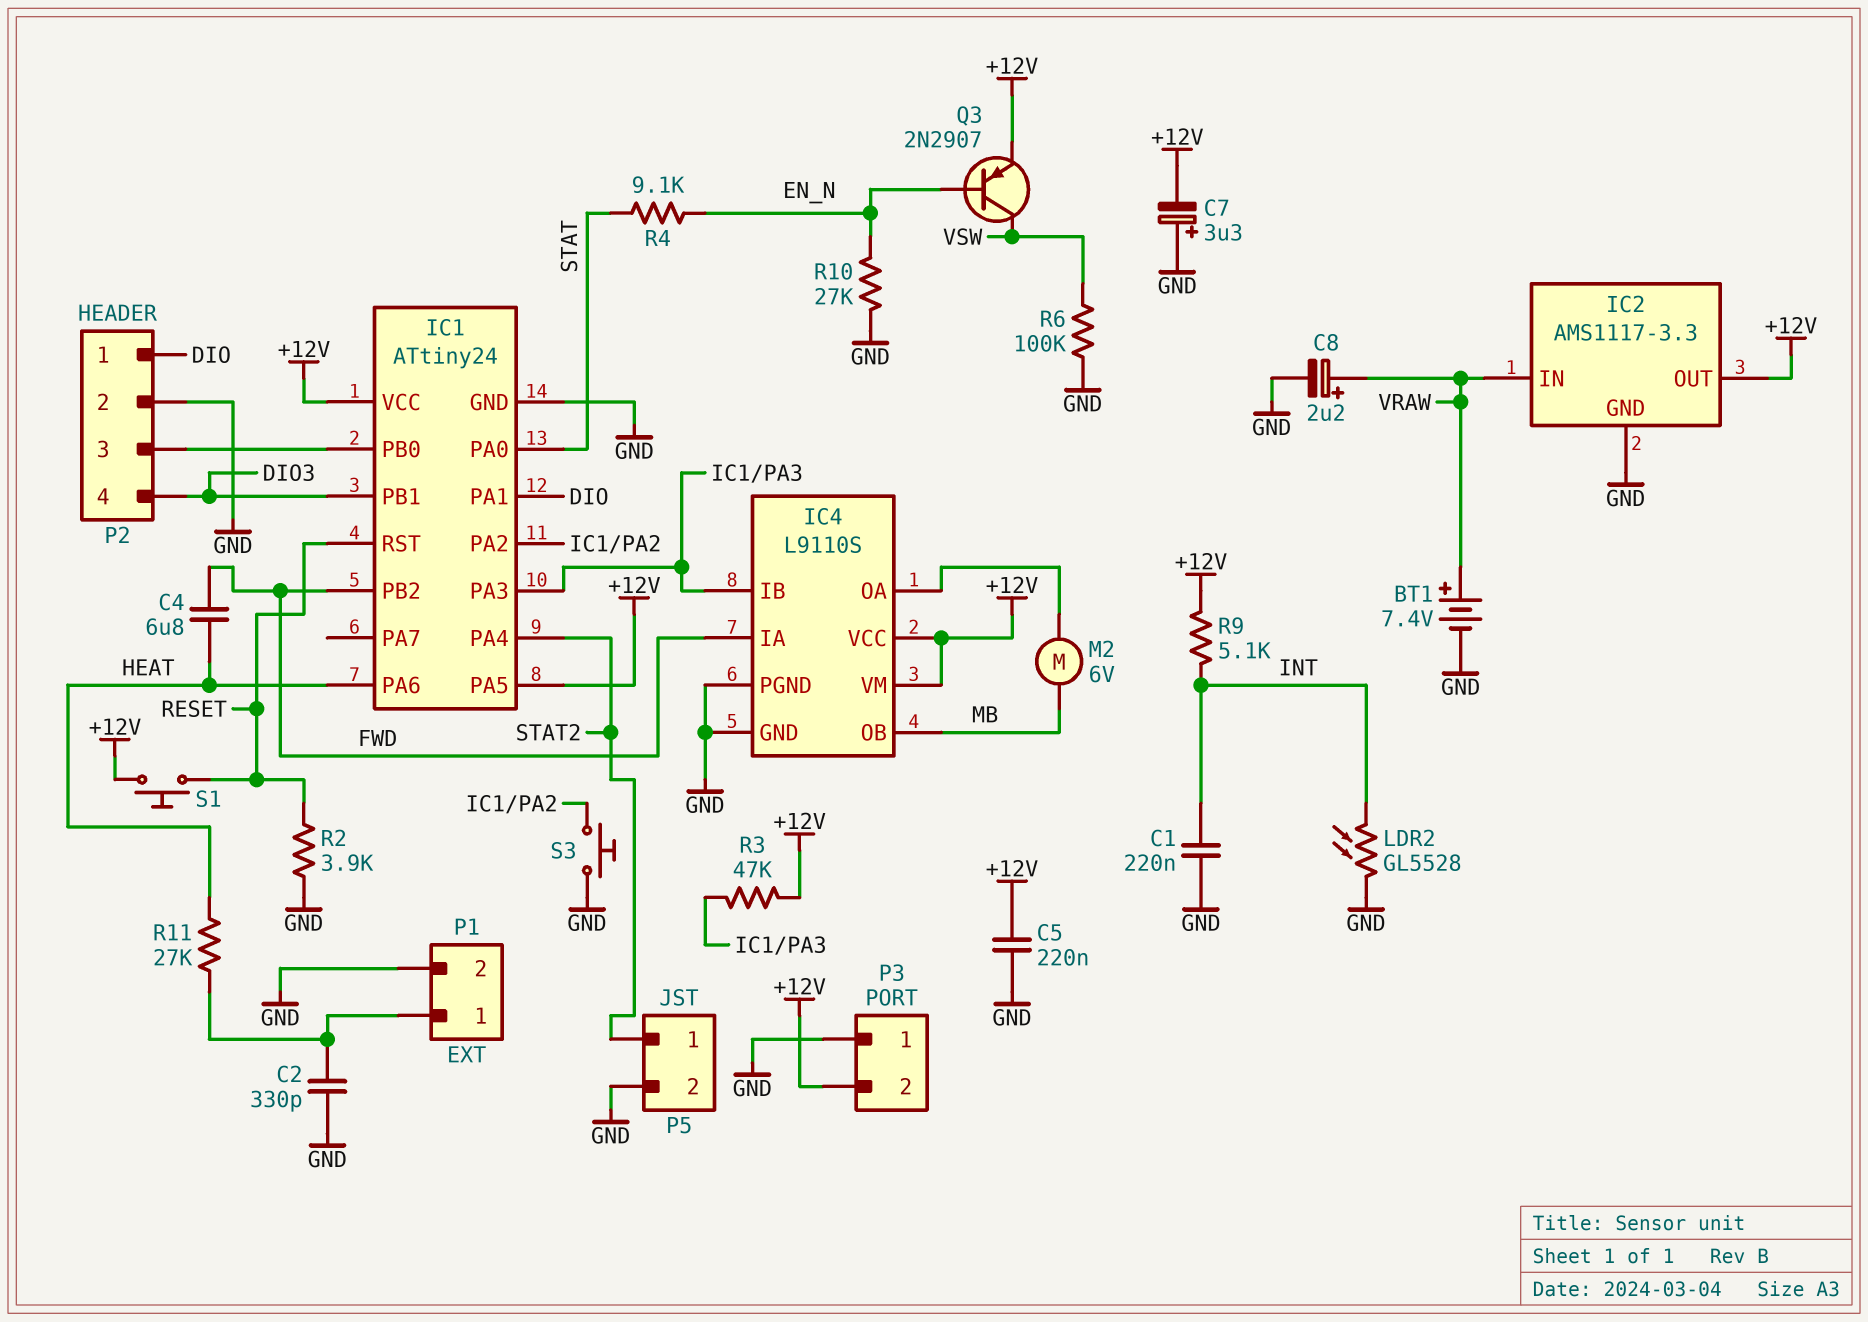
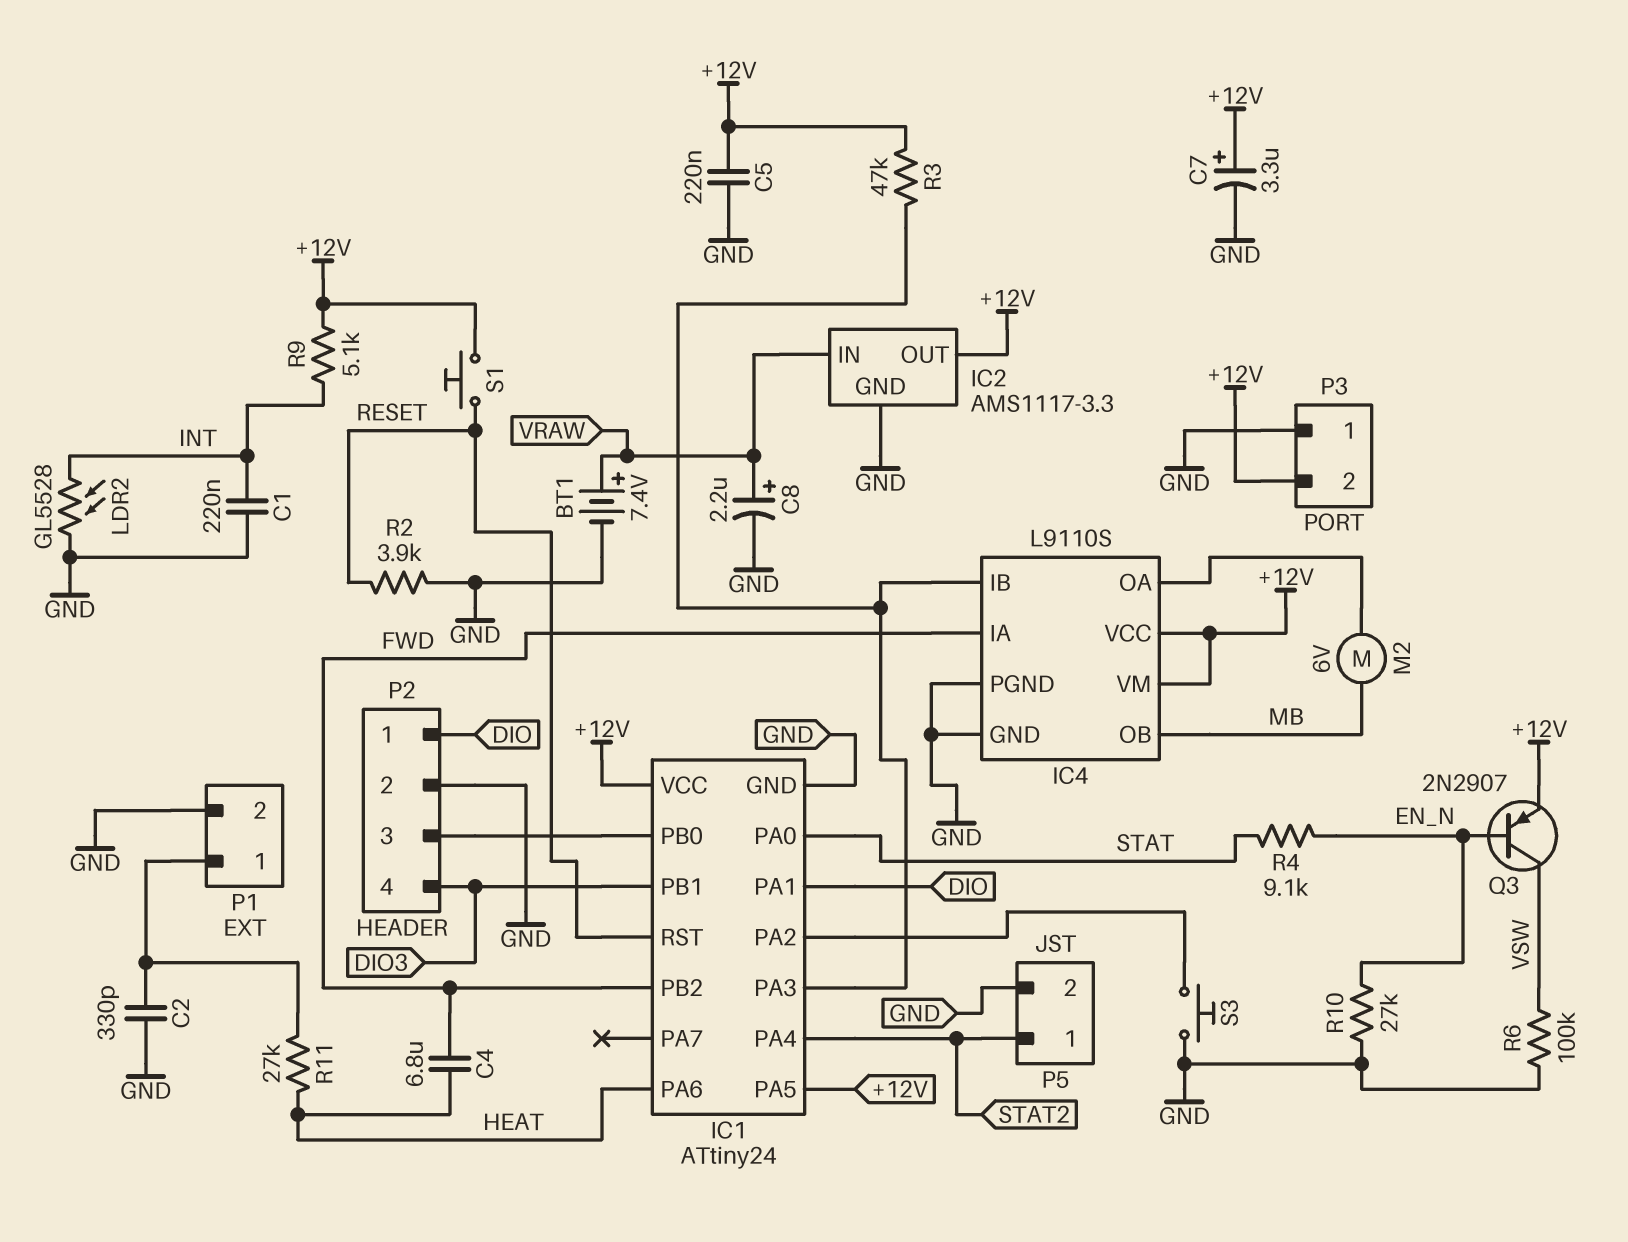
C7: 3.3uF (plus GND, minus +12V) -> 3.3uF (plus +12V, minus GND)

